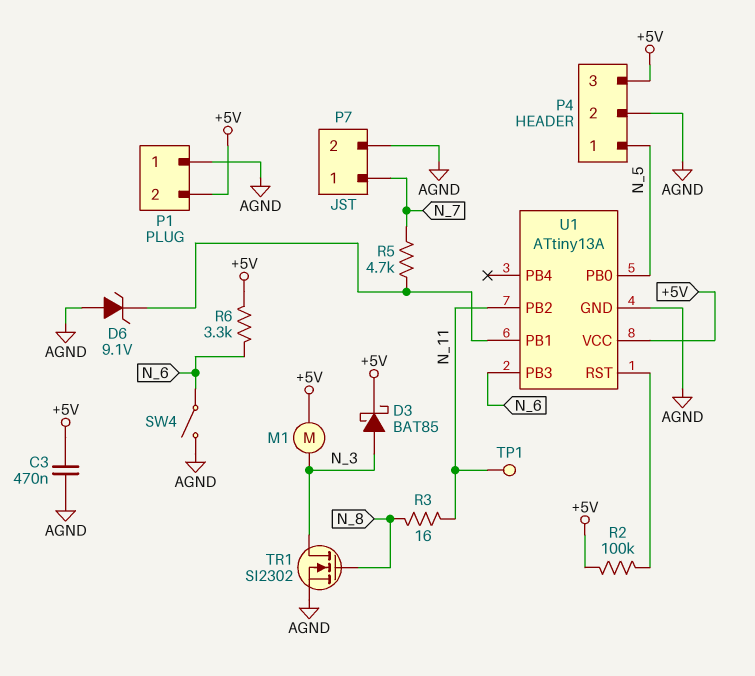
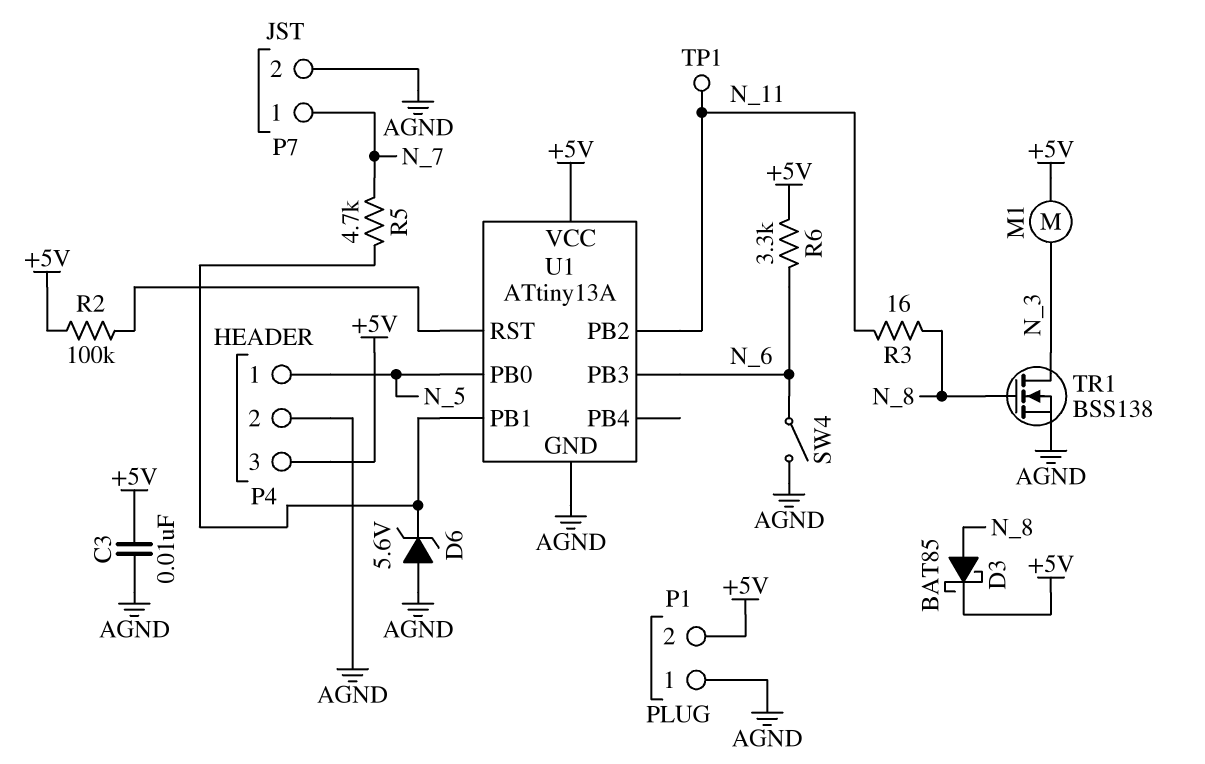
C3: 470nF (+5V, AGND) -> 10nF (+5V, AGND)
D3: schottky BAT85 (A N_3, K +5V) -> schottky BAT85 (A N_8, K +5V)
D6: zener 9.1V (A AGND, K U1/PB1) -> zener 5.6V (A AGND, K U1/PB1)
TR1: NMOS SI2302 (G N_8, D N_3, S AGND) -> NMOS BSS138 (G N_8, D N_3, S AGND)

